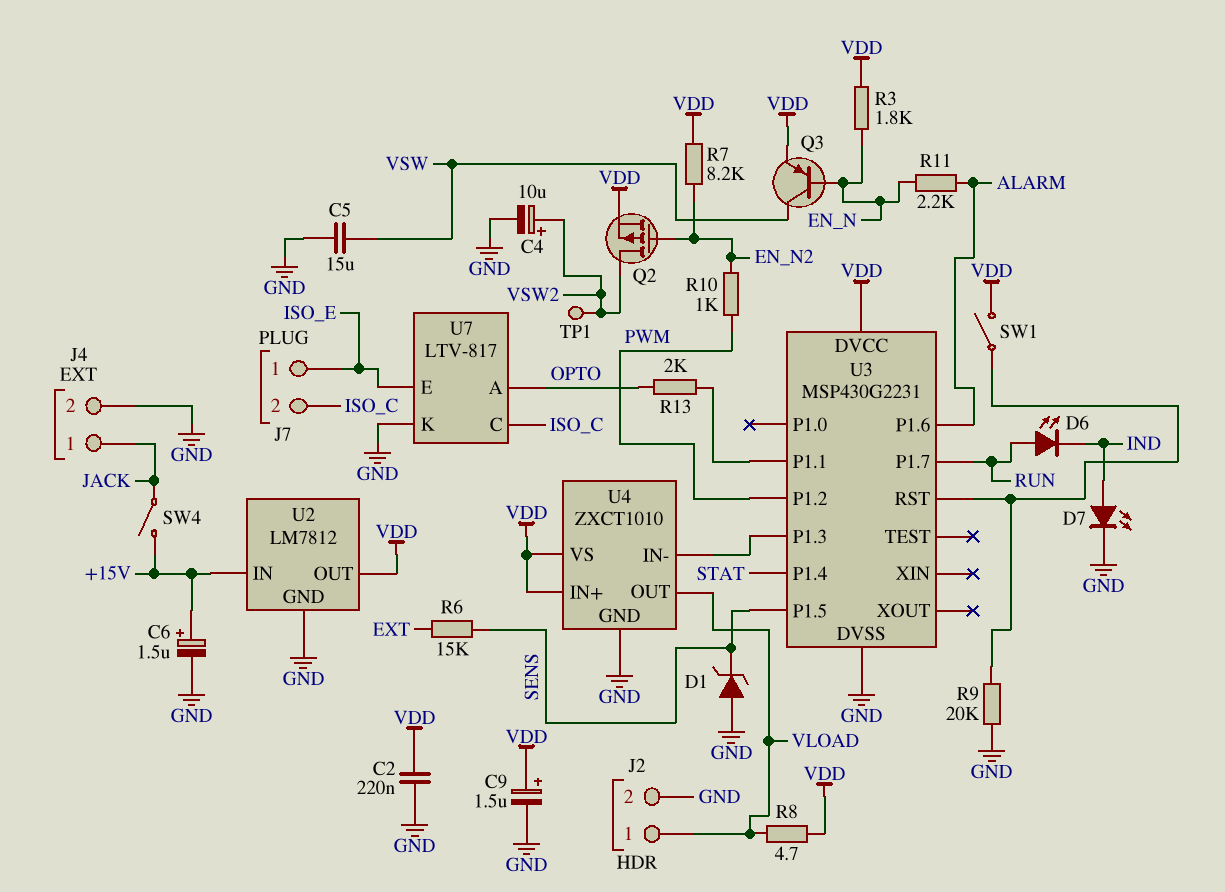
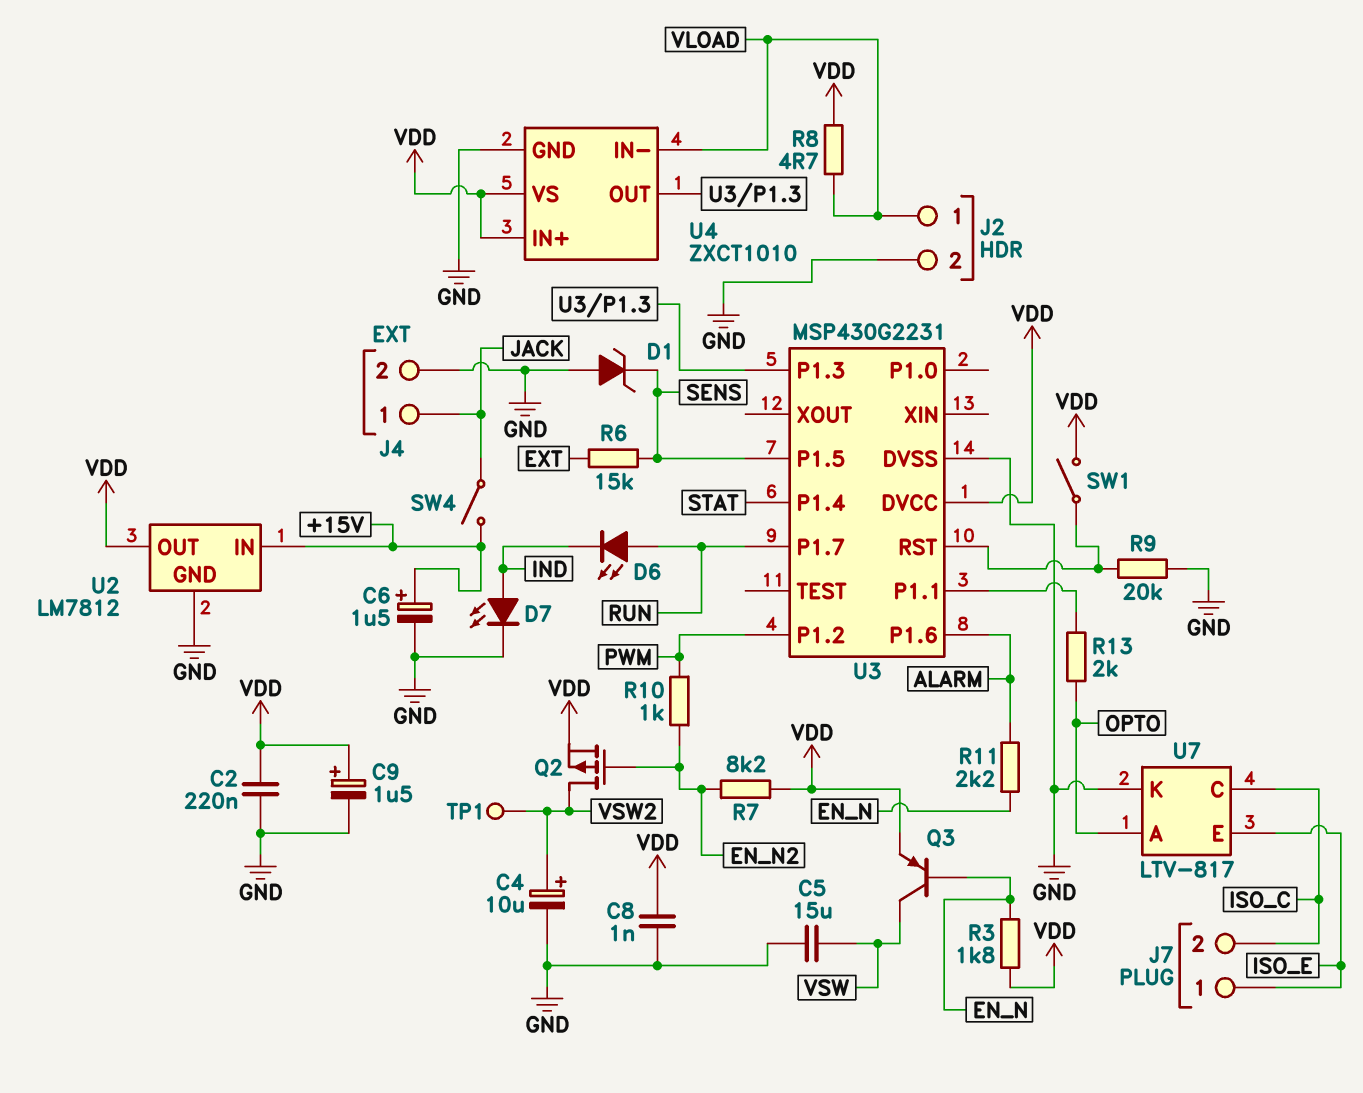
C8: none -> 1nF (GND, VDD)
U4 pin IN-: U3/P1.3 -> VLOAD
U4 pin OUT: VLOAD -> U3/P1.3

